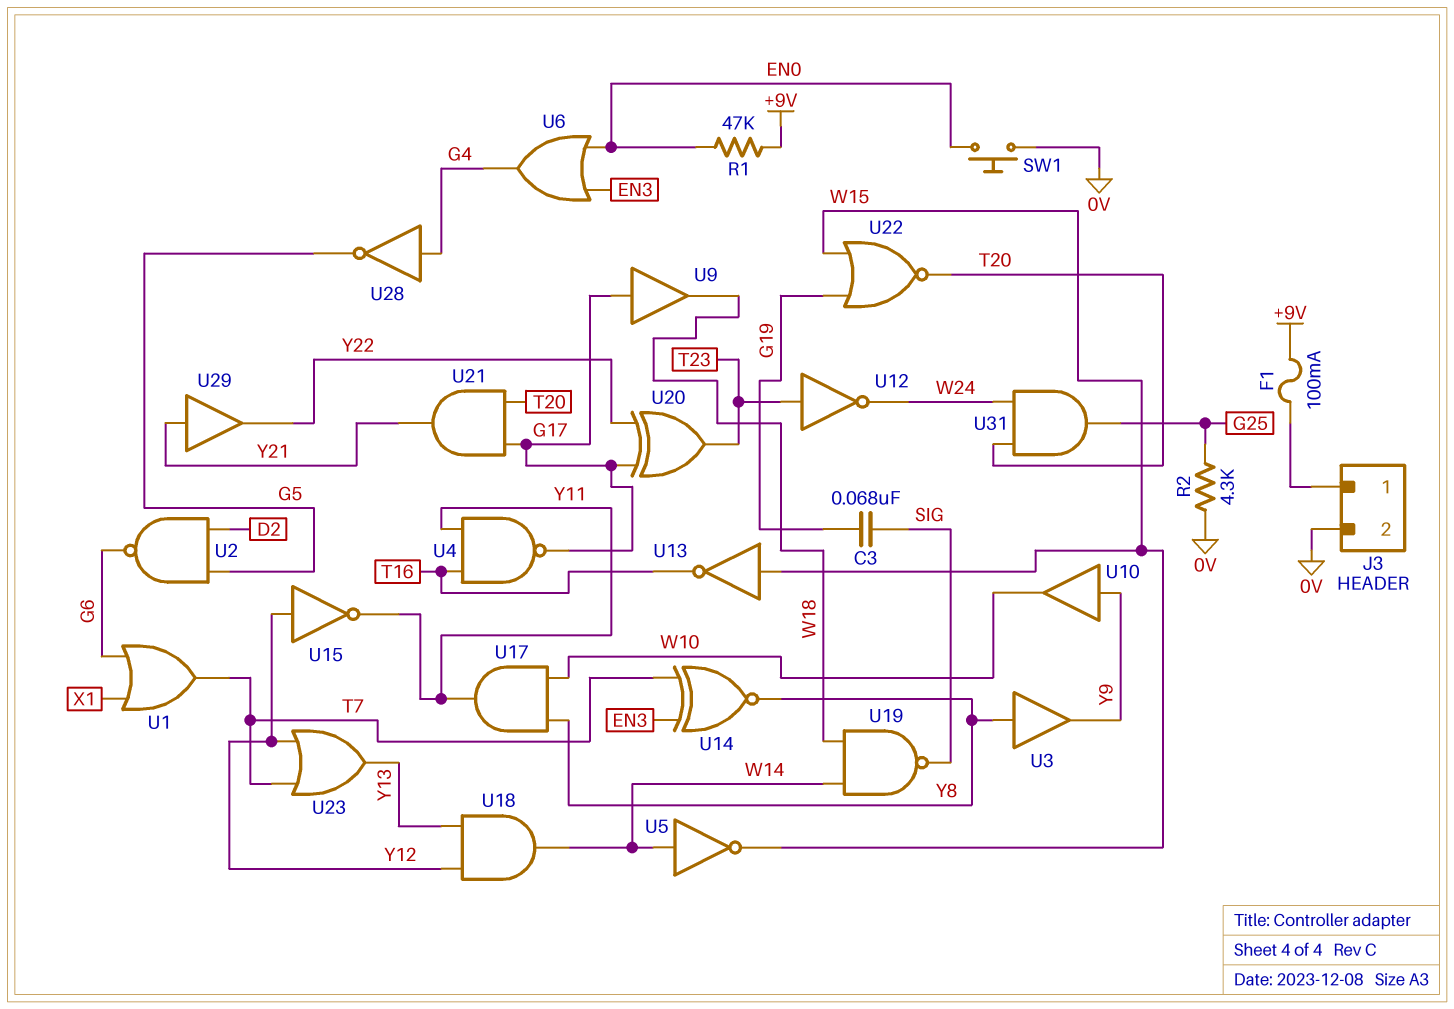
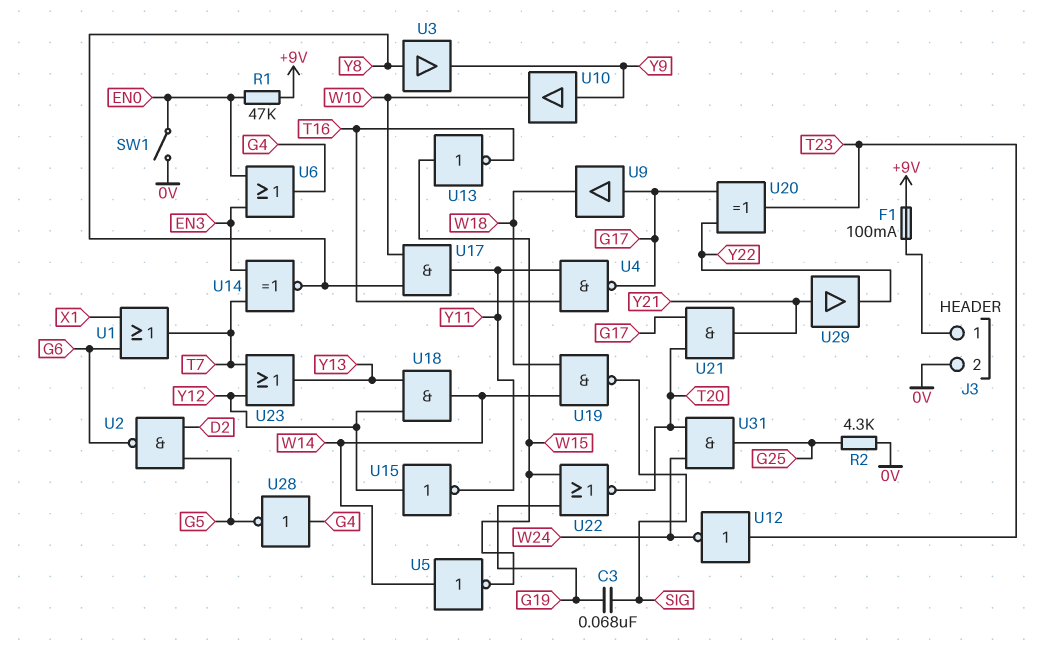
SW1: button (0V, EN0) -> switch (0V, EN0)

